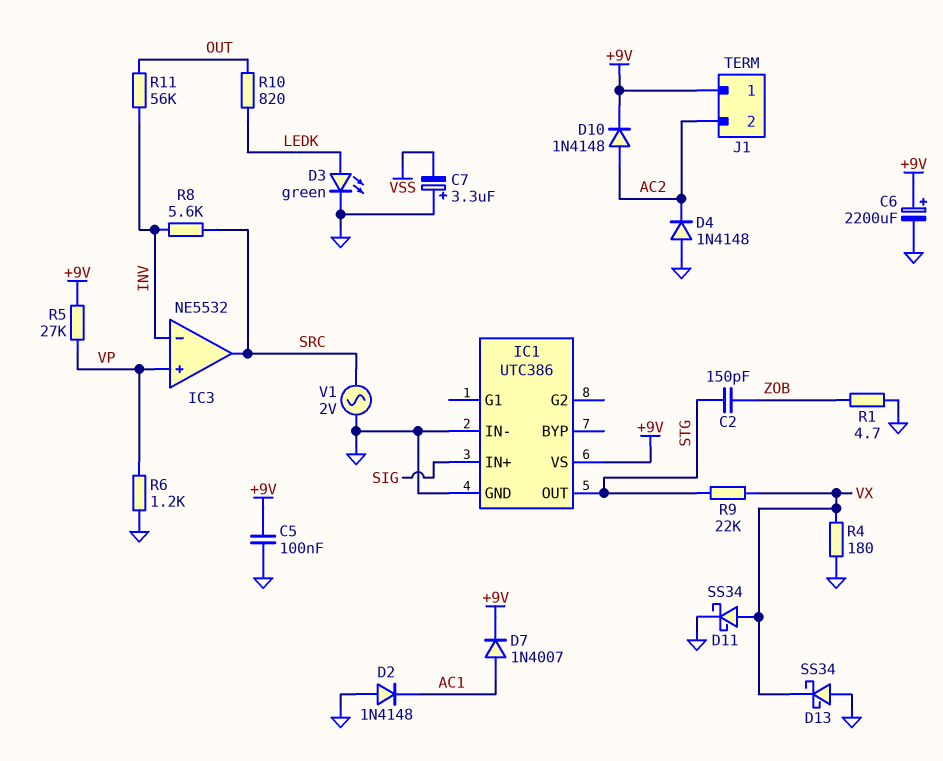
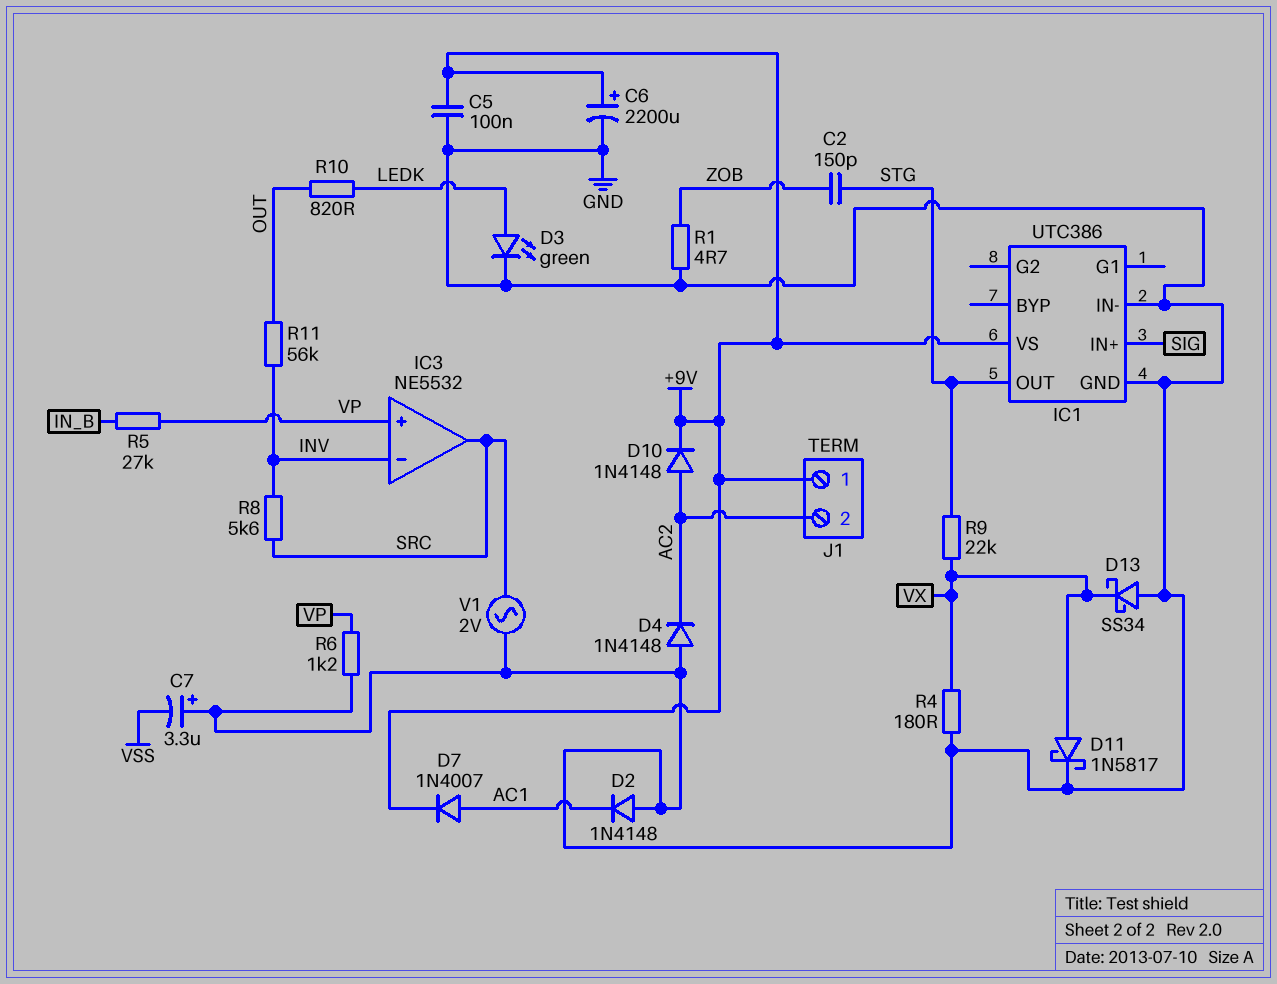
D11: schottky SS34 (A VX, K GND) -> schottky 1N5817 (A VX, K GND)
R5: 27k (+9V, VP) -> 27k (IN_B, VP)

